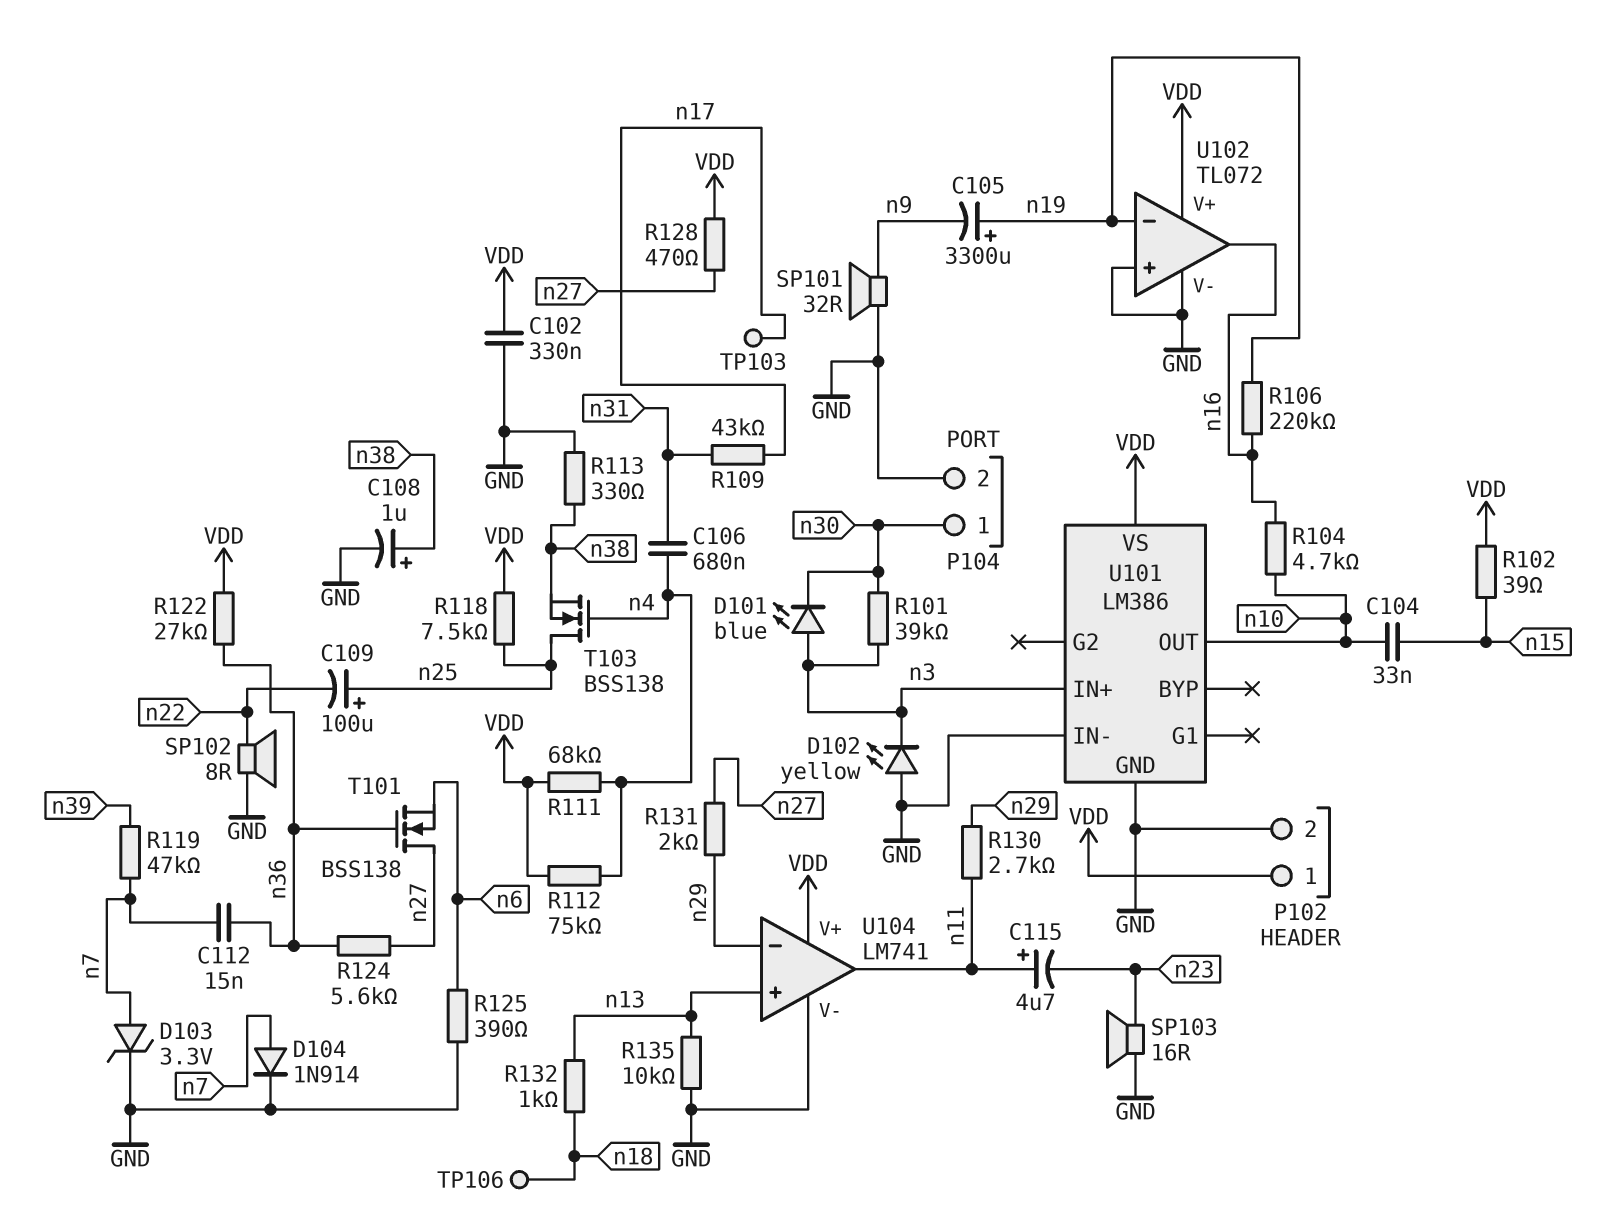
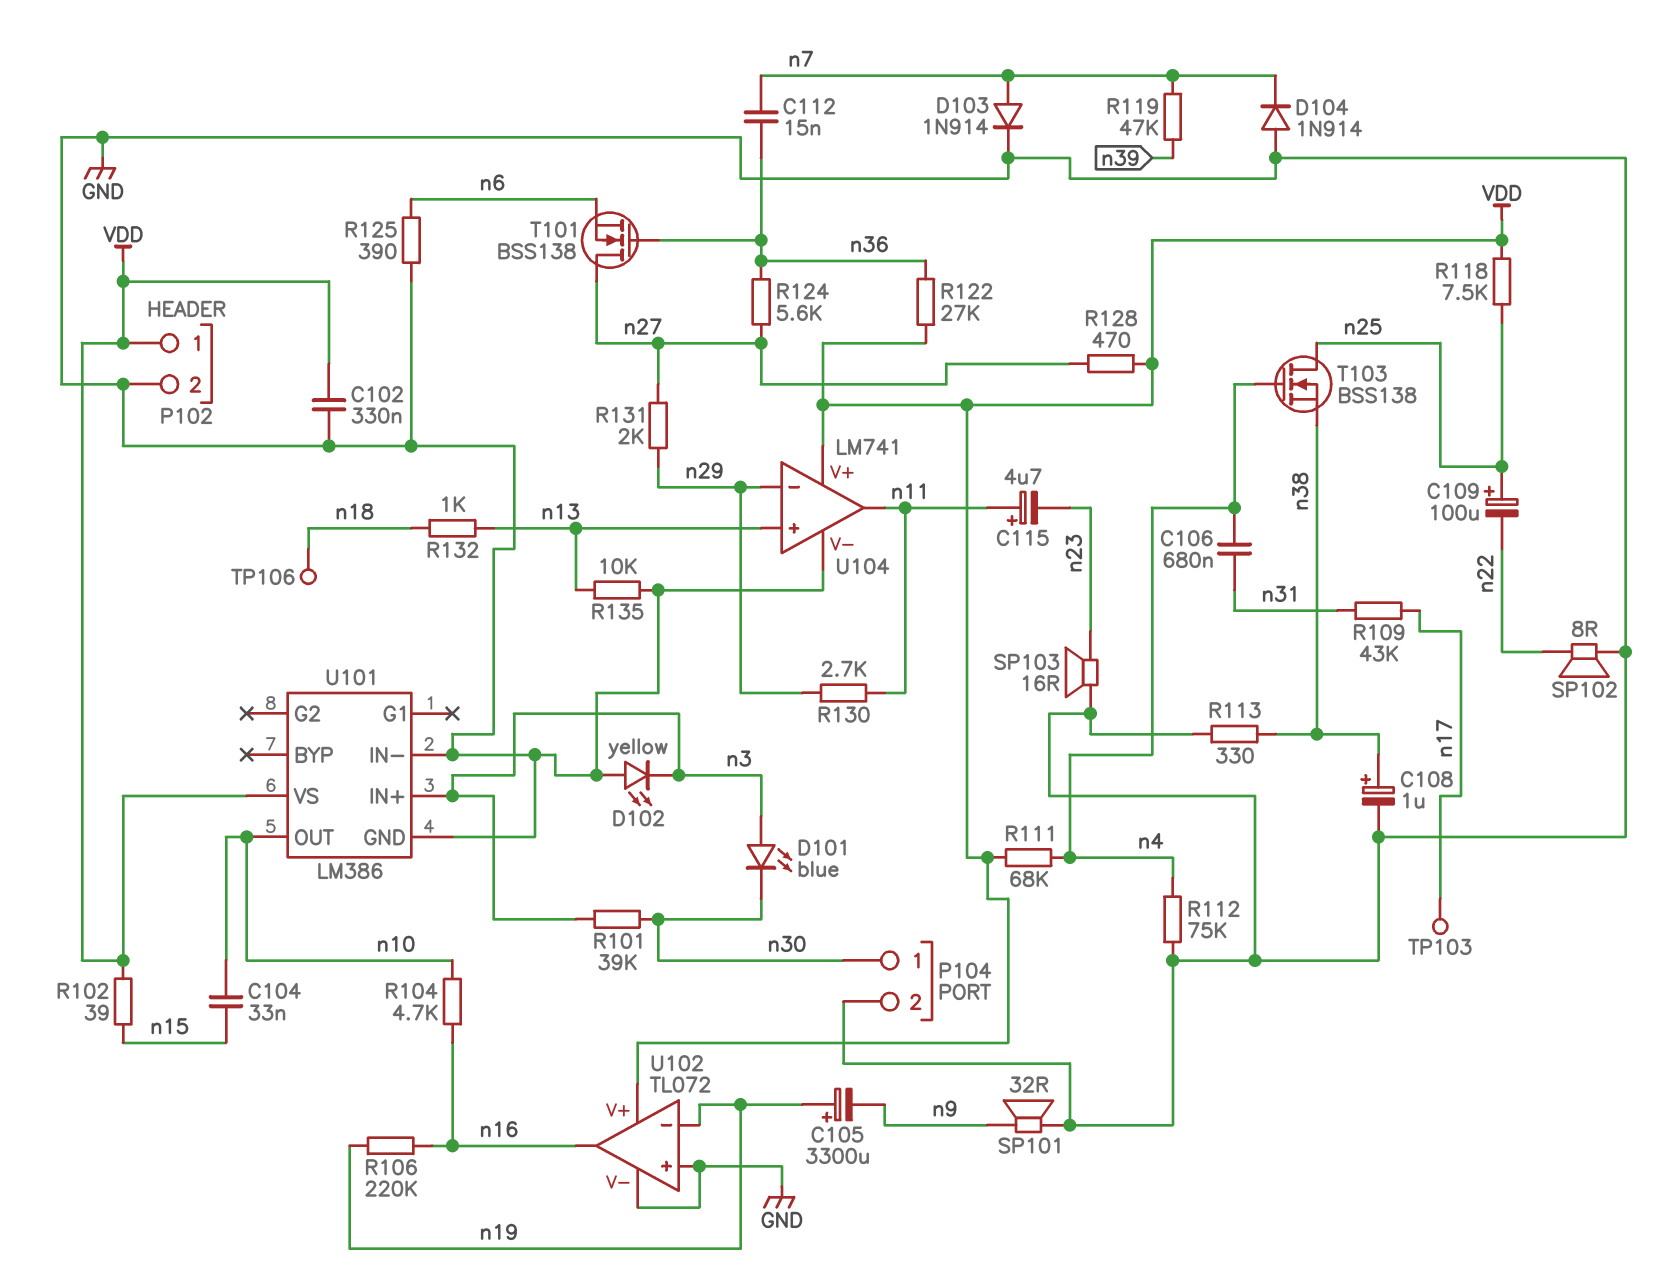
D103: zener 3.3V (A n7, K GND) -> diode 1N914 (A n7, K GND)
D104: diode 1N914 (A n7, K GND) -> diode 1N914 (A GND, K n7)
R112: 75k (VDD, n4) -> 75k (GND, n4)

